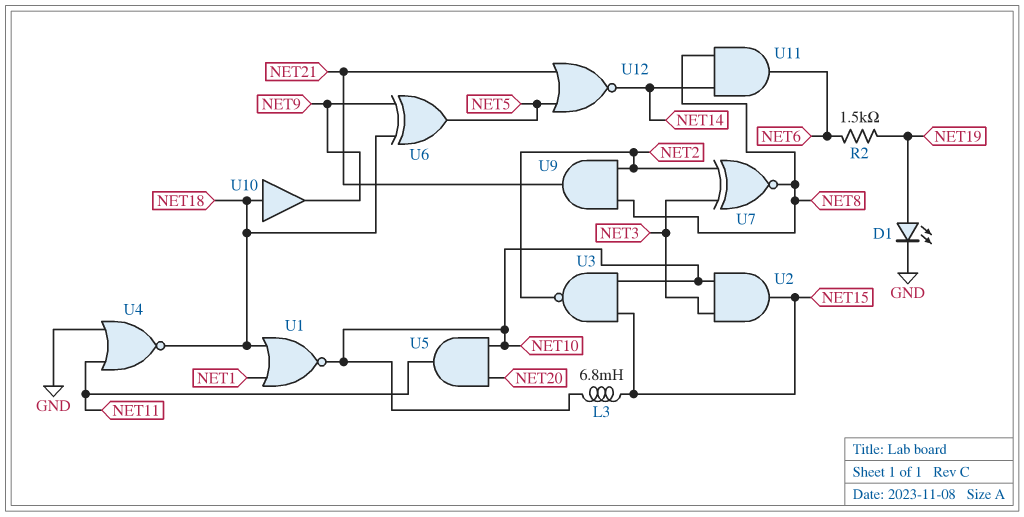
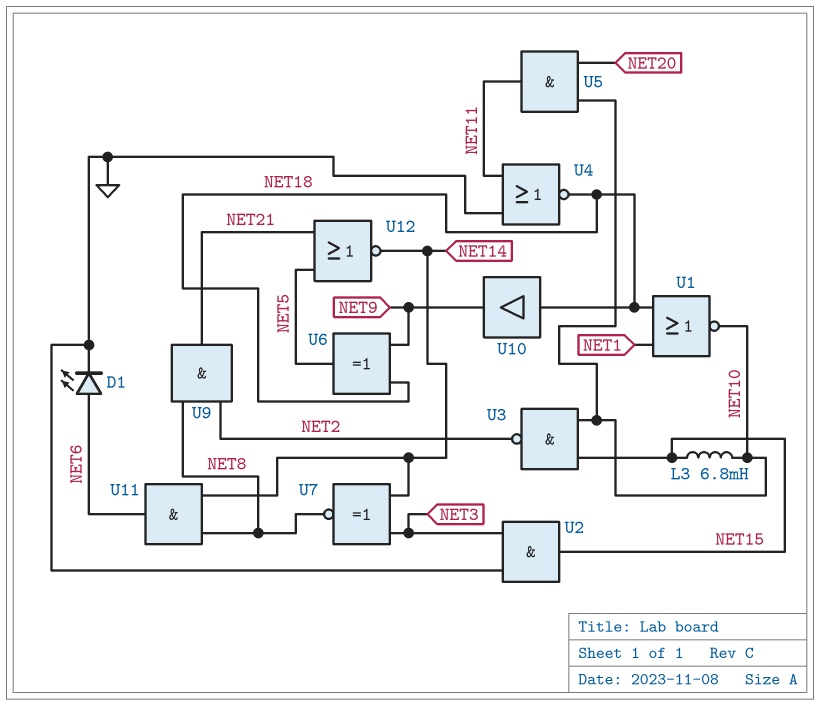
D1: LED (A NET19, K GND) -> LED (A NET6, K GND)
R2: 1.5k (NET6, NET19) -> none
U2: AND (in NET3, in NET10, out NET15) -> AND (in GND, in NET3, out NET15)
U7: XNOR (in NET2, in NET3, out NET8) -> XNOR (in NET3, in NET14, out NET8)

